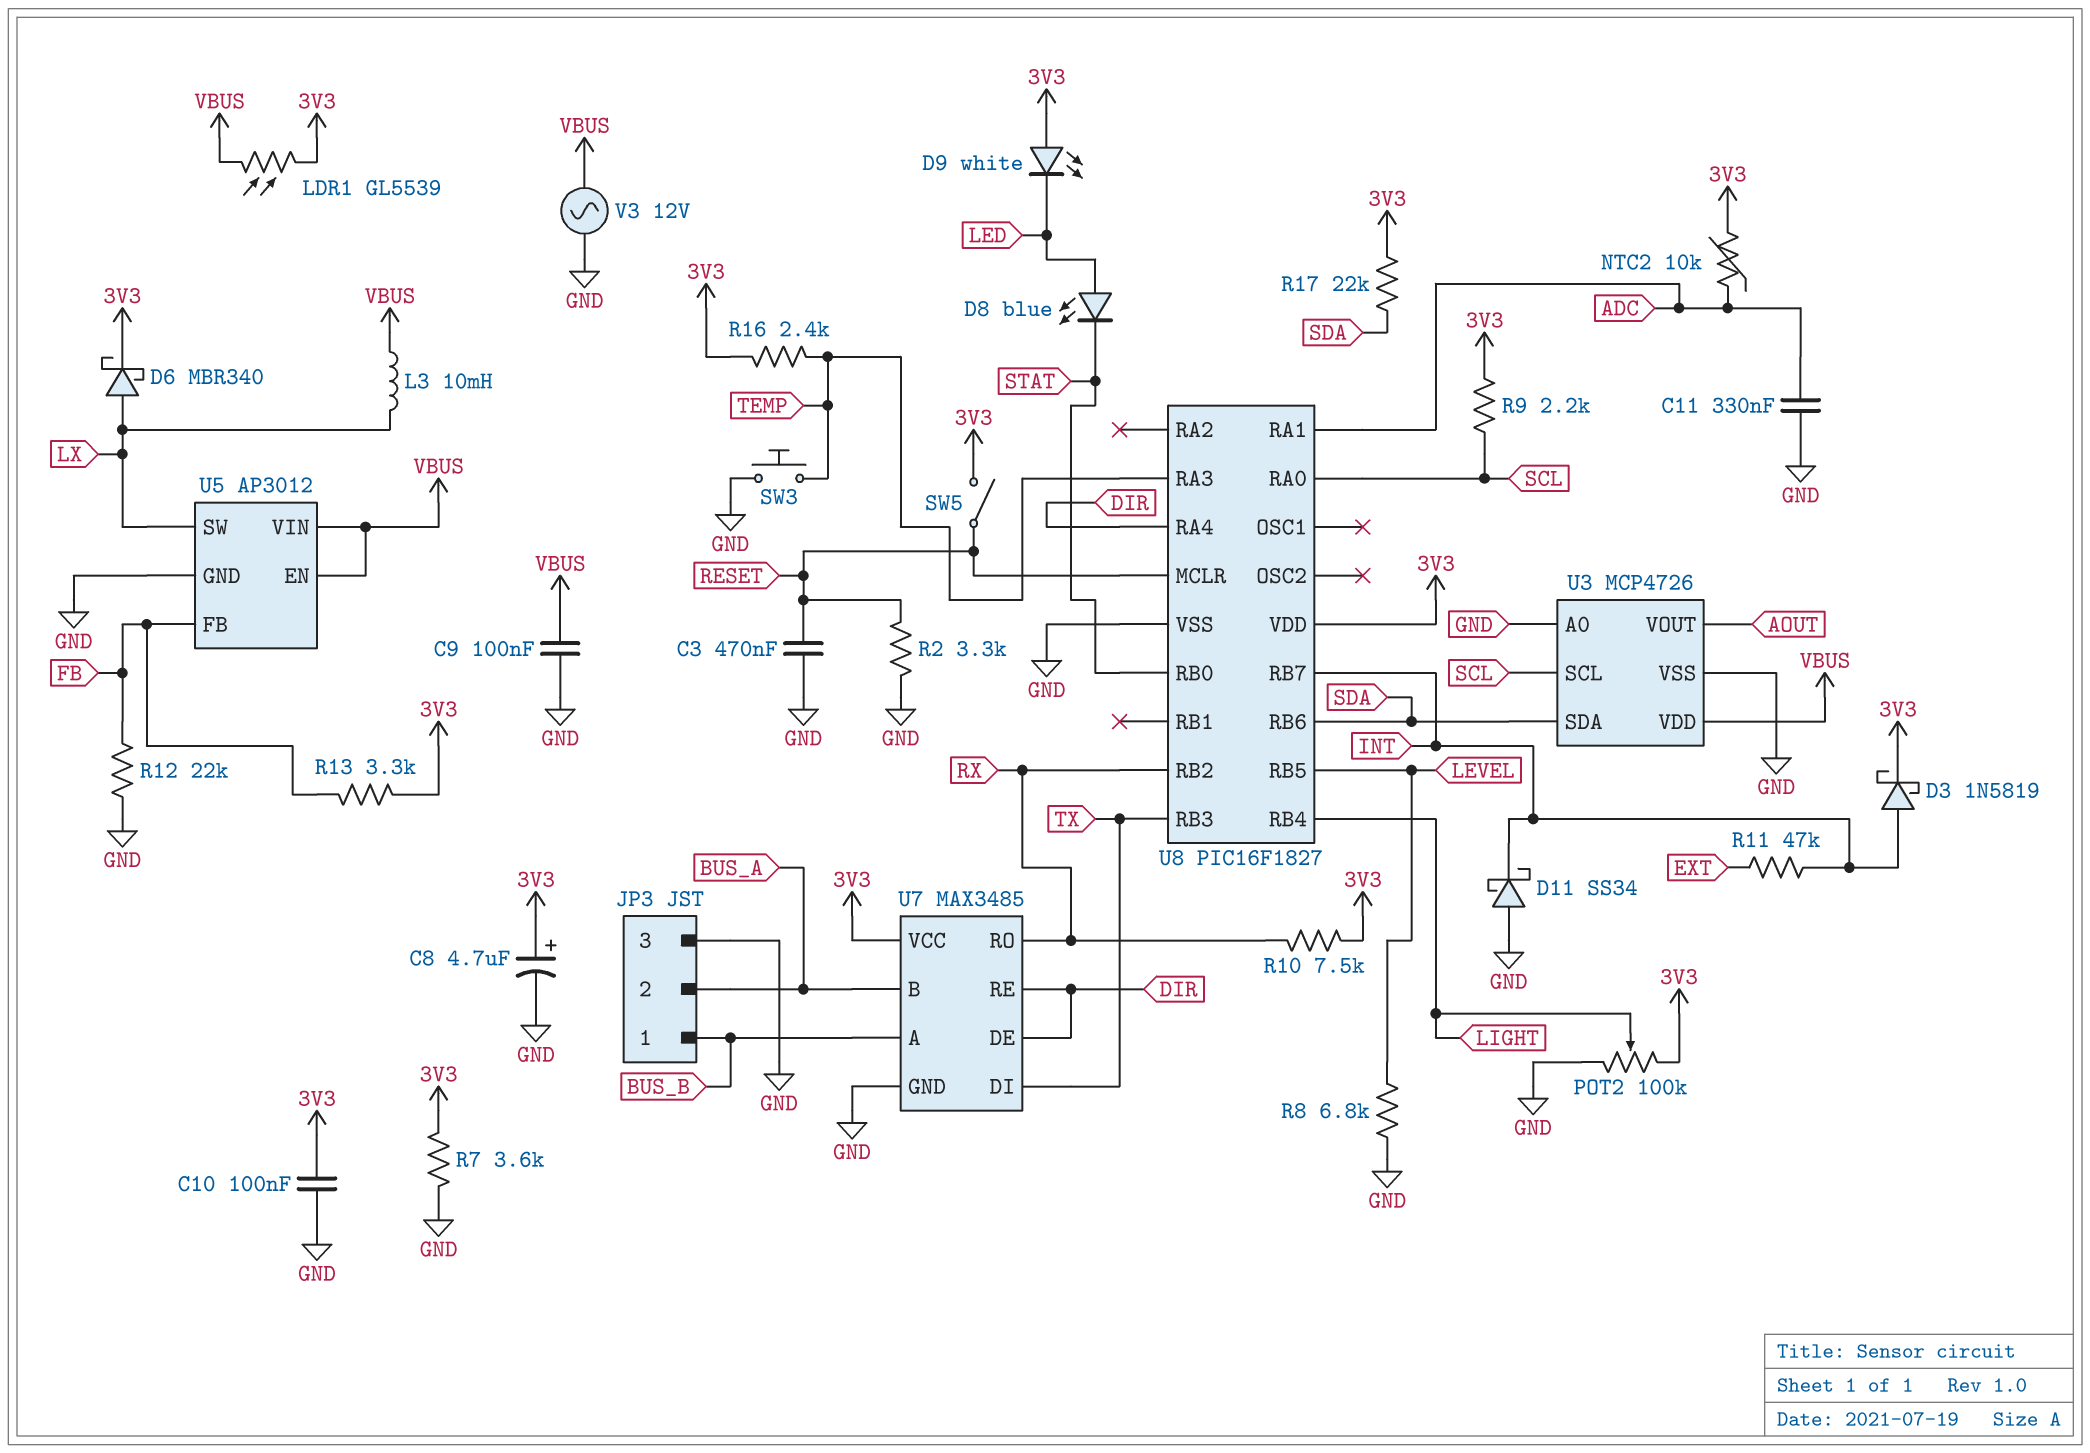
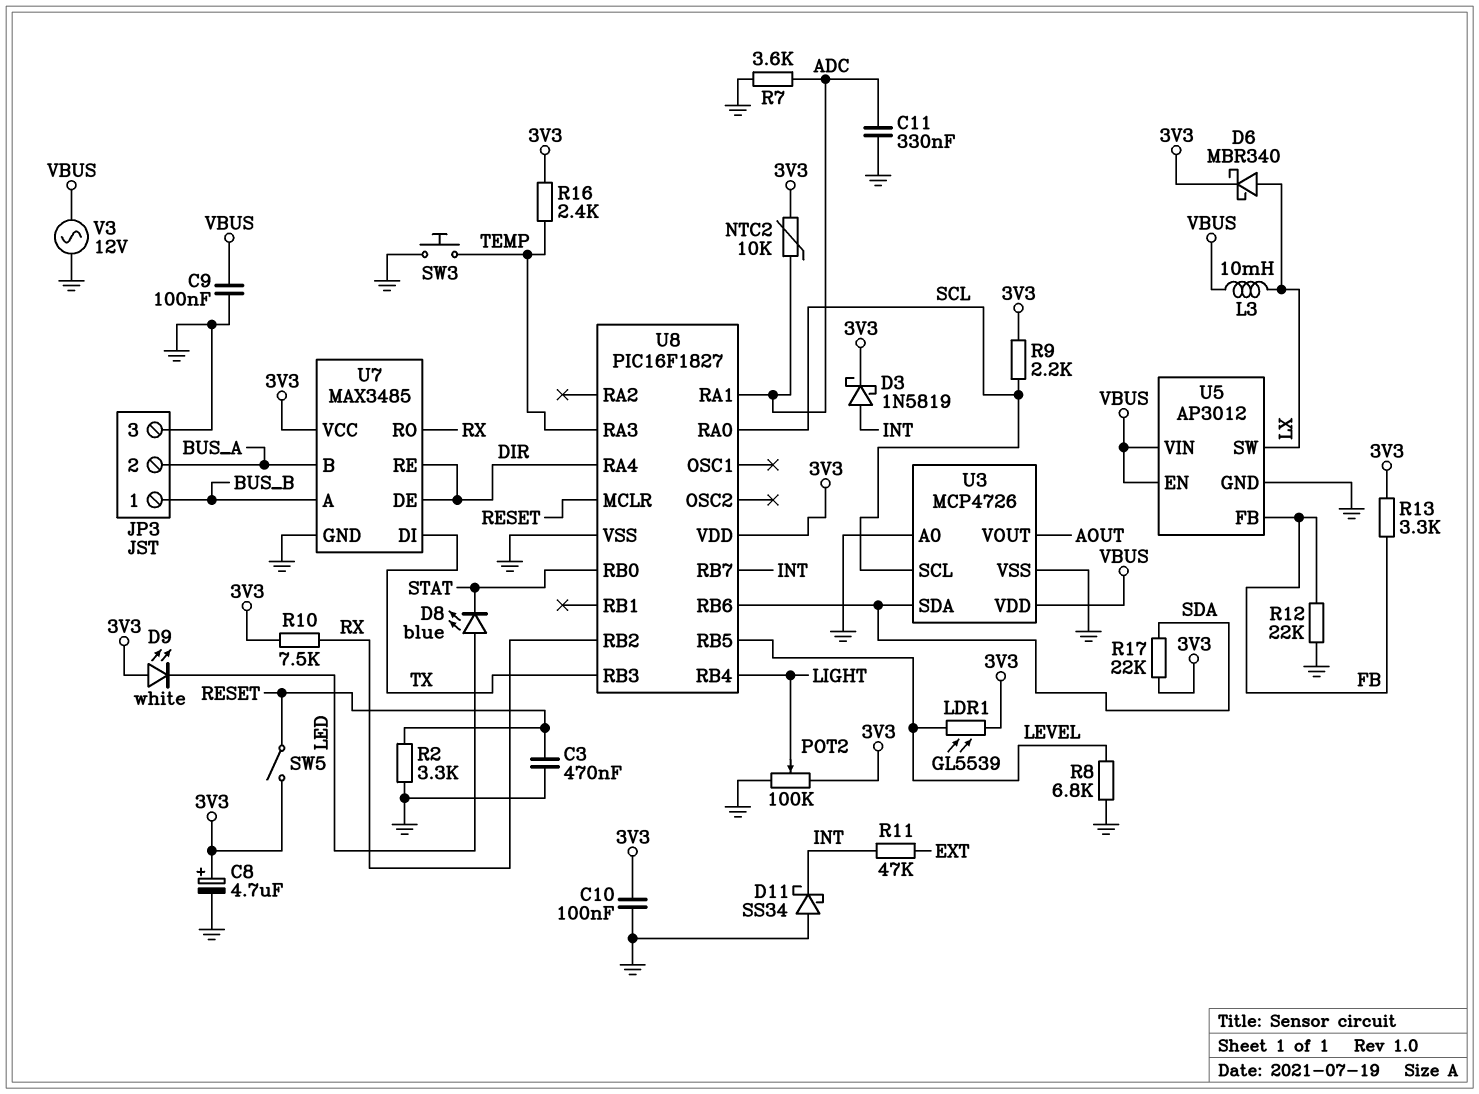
LDR1: GL5539 (3V3, VBUS) -> GL5539 (3V3, LEVEL)
R7: 3.6k (3V3, GND) -> 3.6k (ADC, GND)

